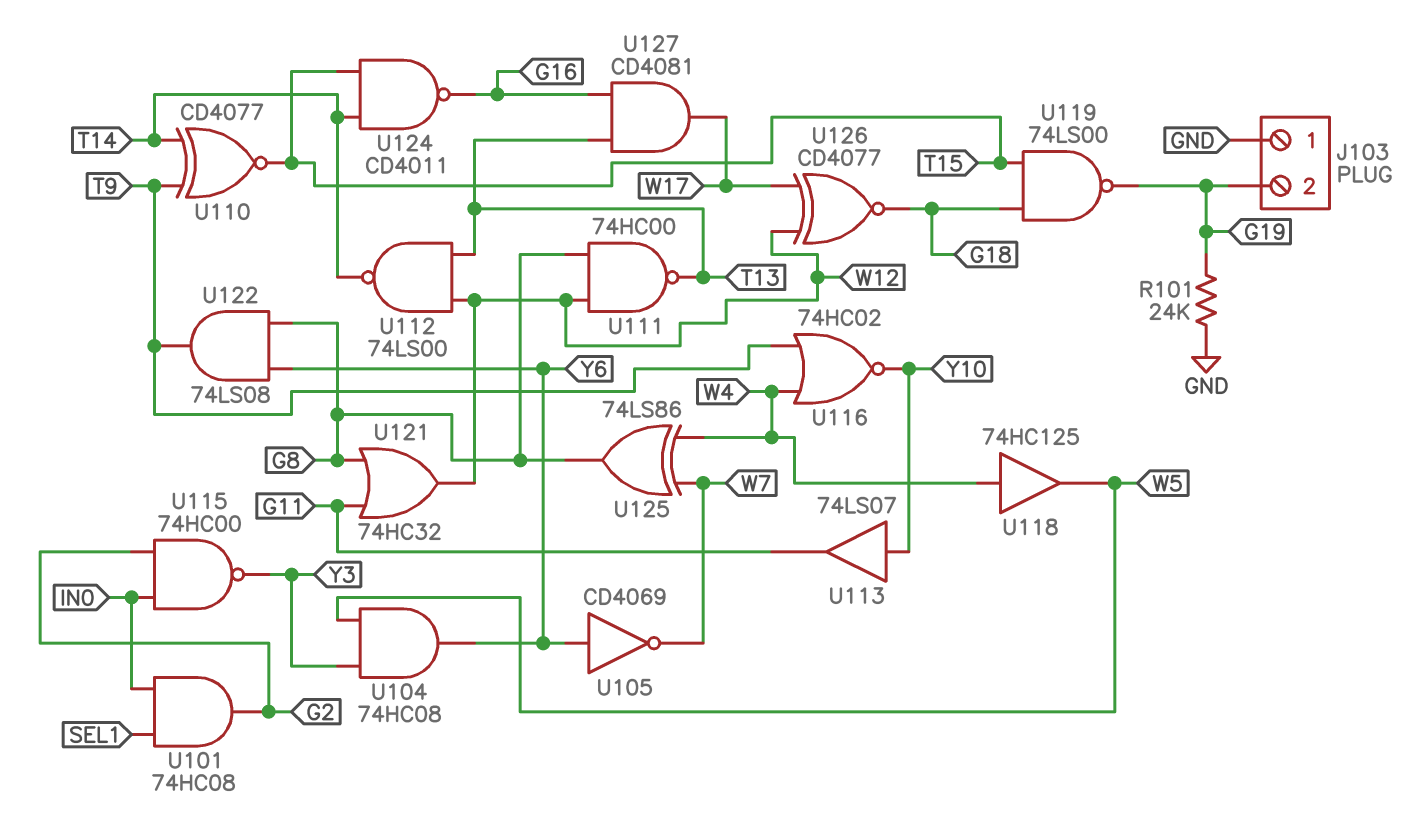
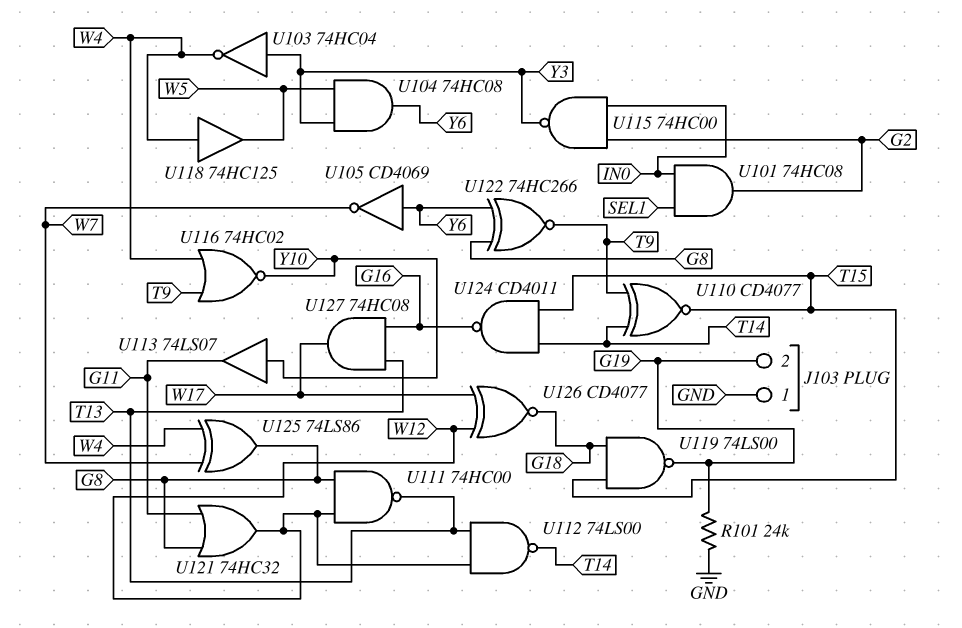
U103: none -> NOT 74HC04 (in Y3, out W4)
U122: AND 74LS08 (in G8, in Y6, out T9) -> XNOR 74HC266 (in G8, in Y6, out T9)
U127: AND CD4081 (in G16, in T13, out W17) -> AND 74HC08 (in G16, in T13, out W17)

